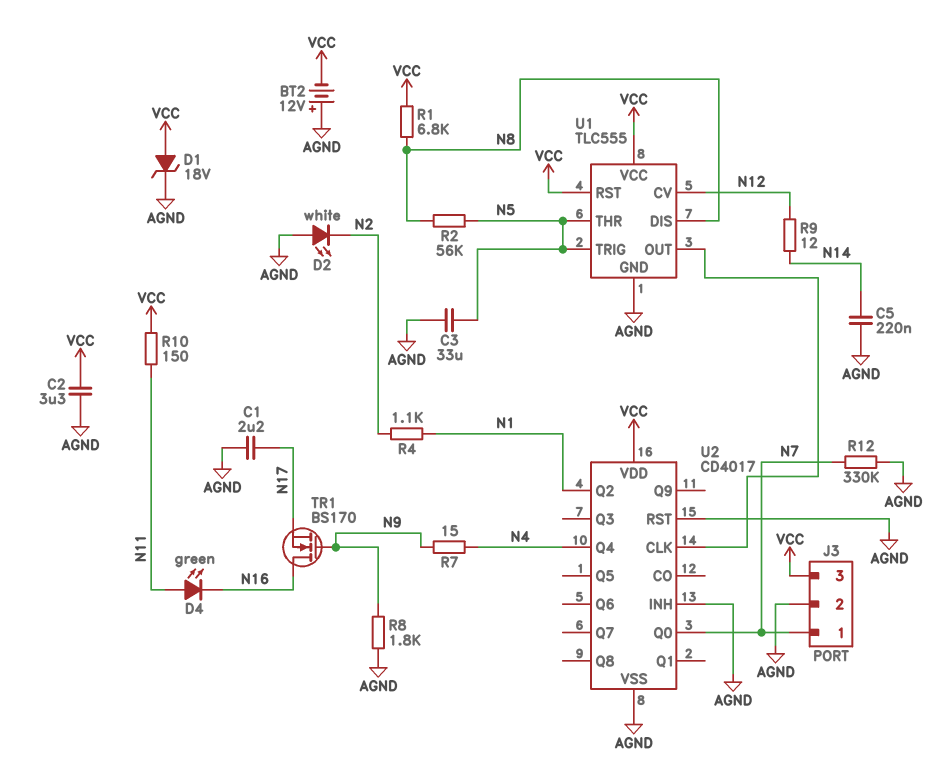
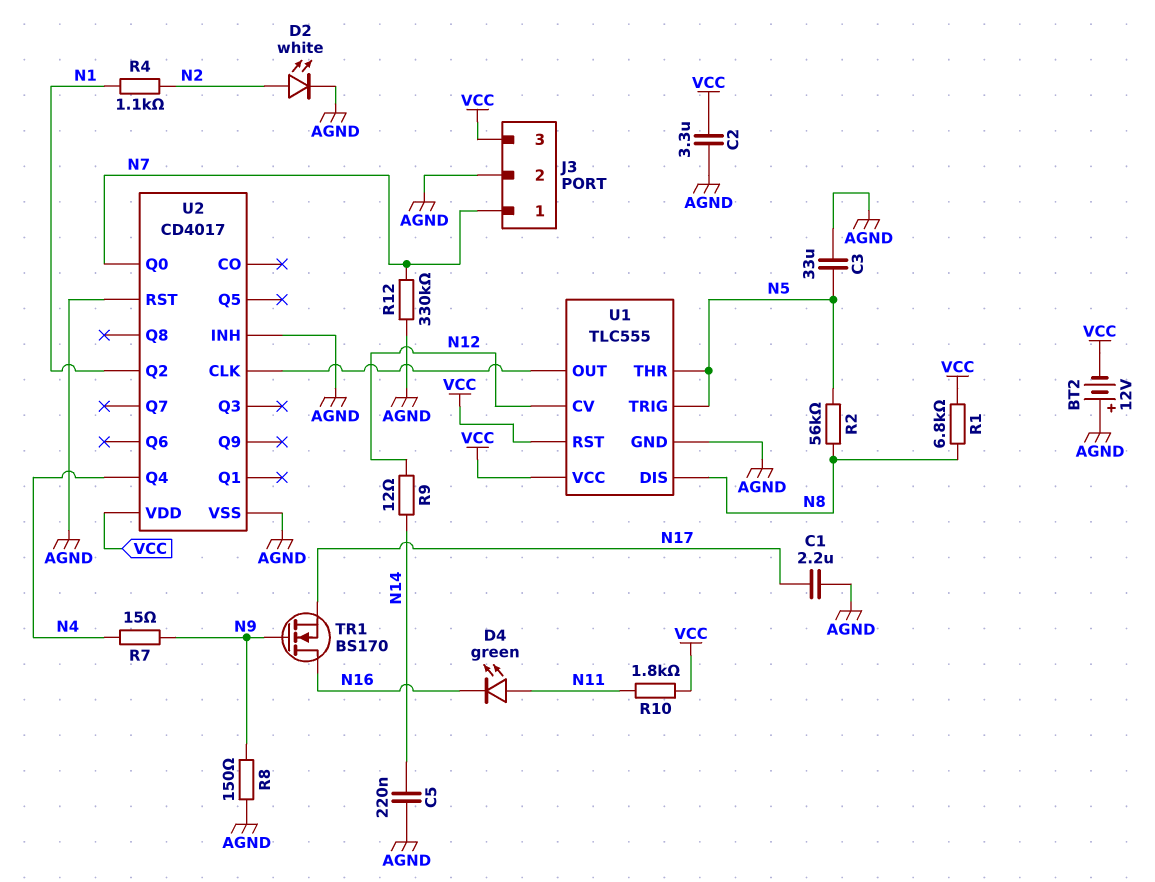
D1: zener 18V (A VCC, K AGND) -> none
D2: LED white (A AGND, K N2) -> LED white (A N2, K AGND)
R8: 1.8k (AGND, N9) -> 150 (AGND, N9)
R10: 150 (N11, VCC) -> 1.8k (N11, VCC)

